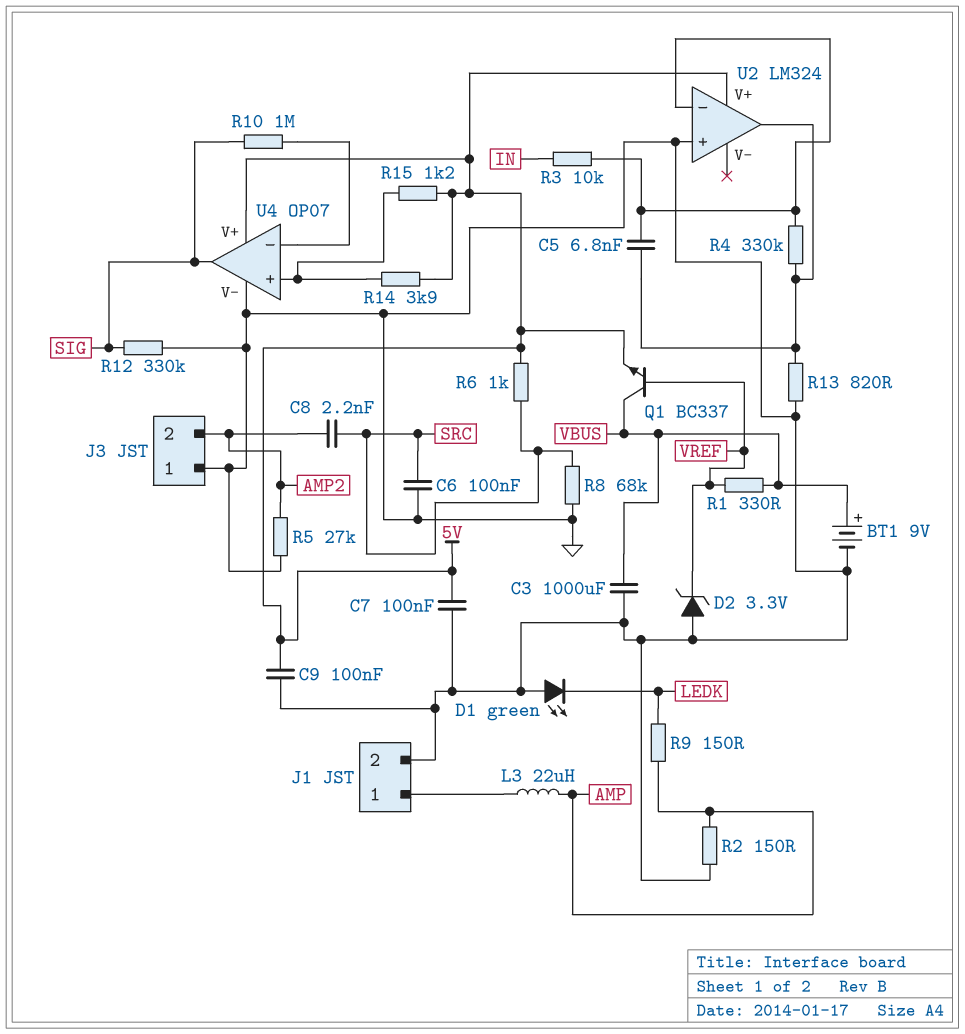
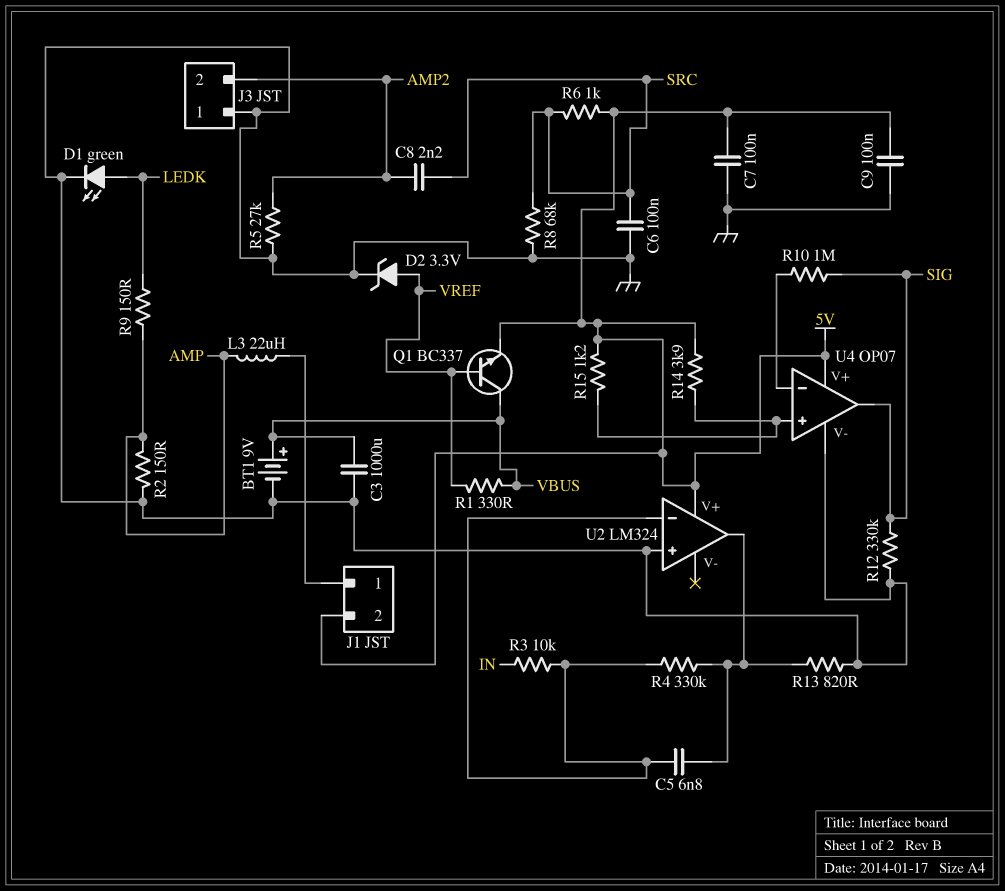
D1: LED green (A GND, K LEDK) -> LED green (A LEDK, K GND)
D2: zener 3.3V (A GND, K VREF) -> zener 3.3V (A VREF, K GND)
J1 pin 2: GND -> 5V

